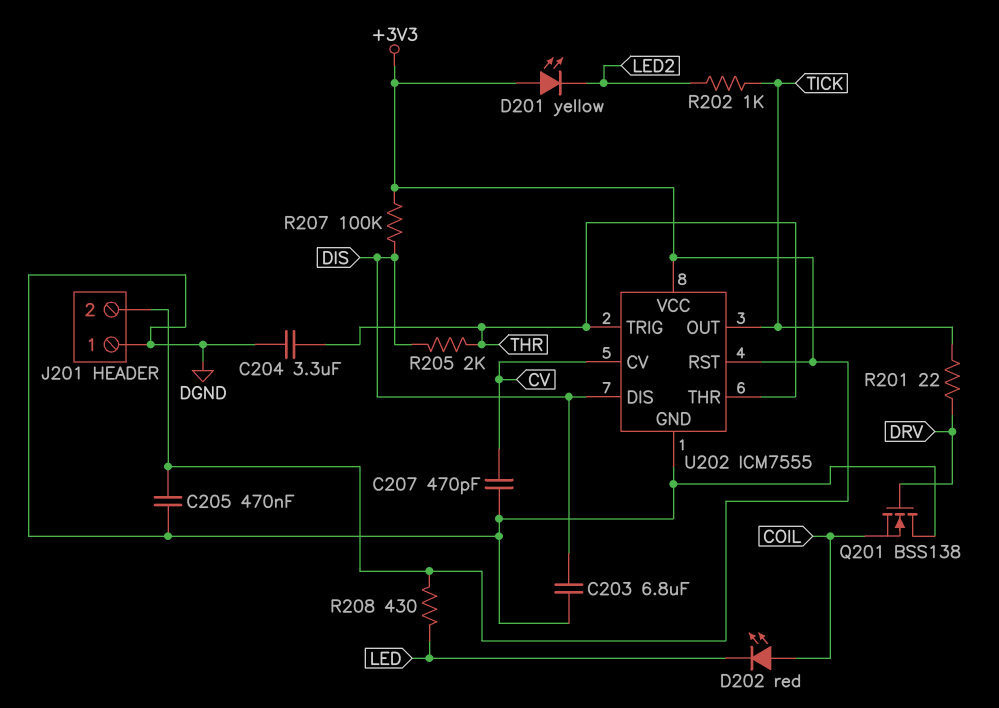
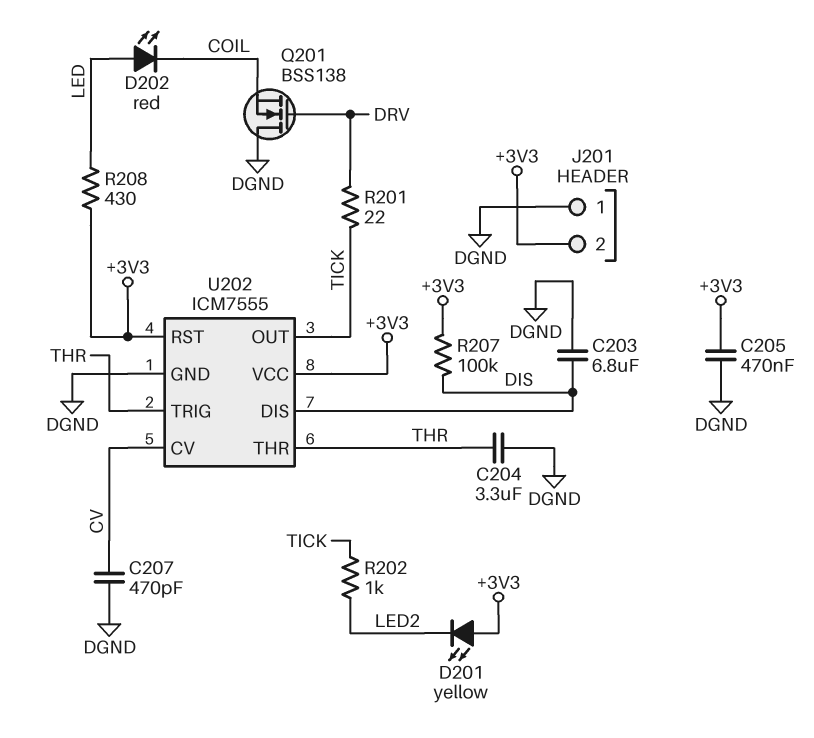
D202: LED red (A COIL, K LED) -> LED red (A LED, K COIL)
R205: 2k (DIS, THR) -> none

